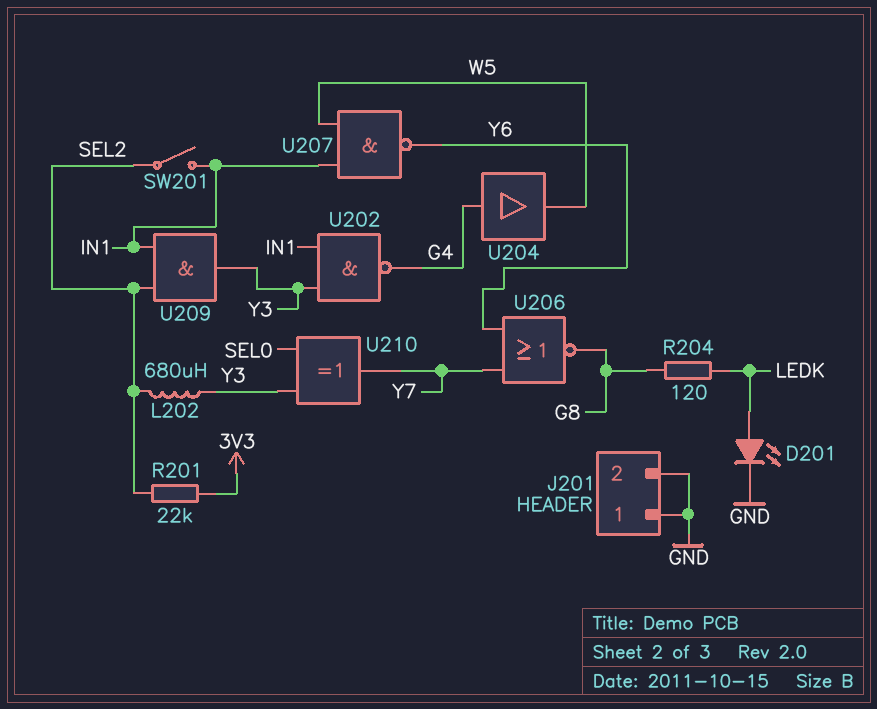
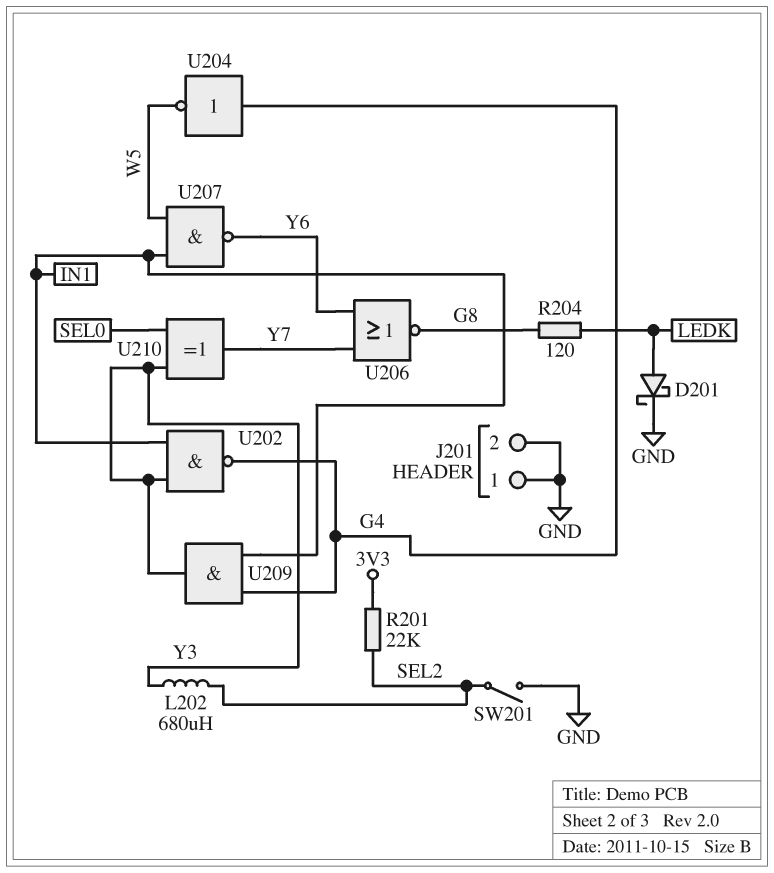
D201: LED (A LEDK, K GND) -> schottky (A LEDK, K GND)
SW201: switch (IN1, SEL2) -> switch (GND, SEL2)
U204: buffer (in G4, out W5) -> NOT (in G4, out W5)
U209: AND (in IN1, in SEL2, out Y3) -> AND (in G4, in IN1, out Y3)

